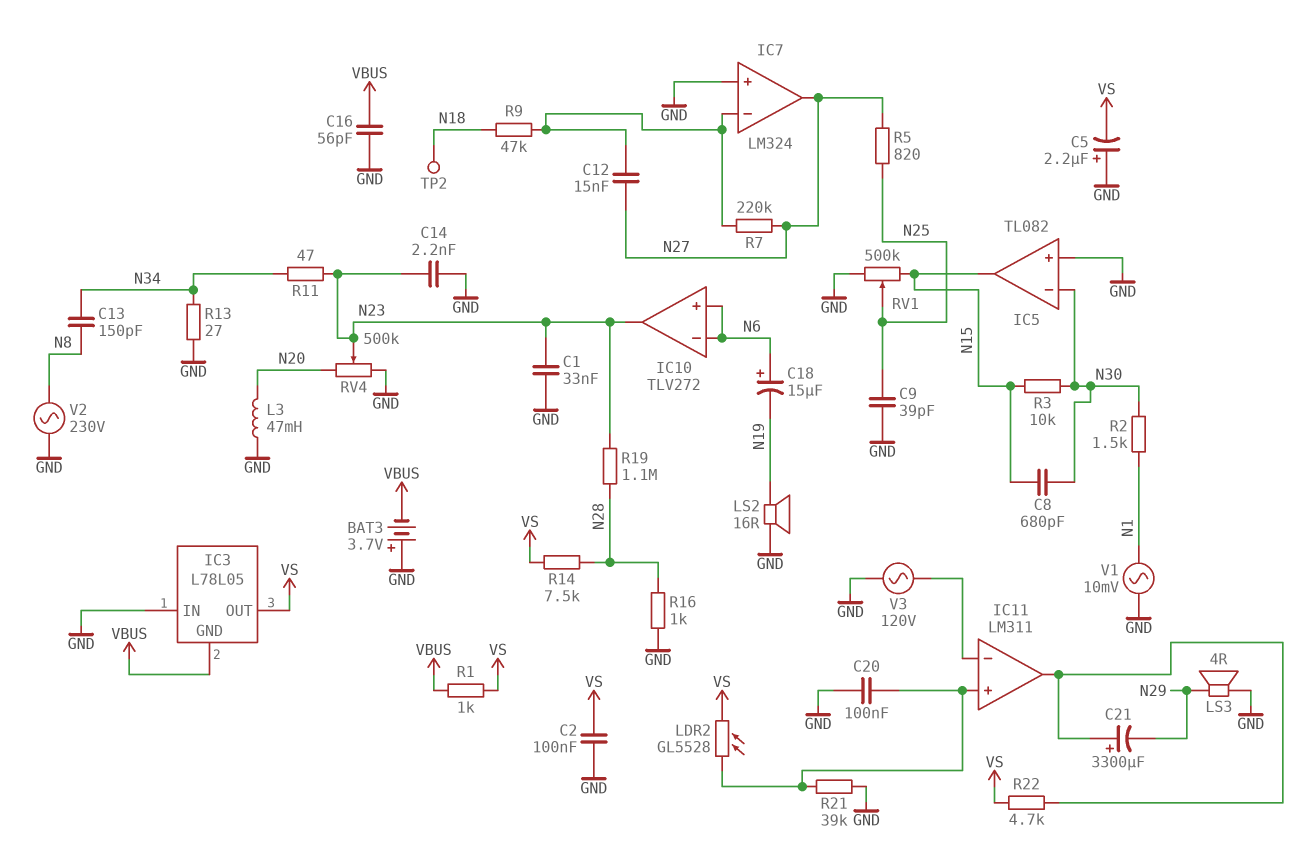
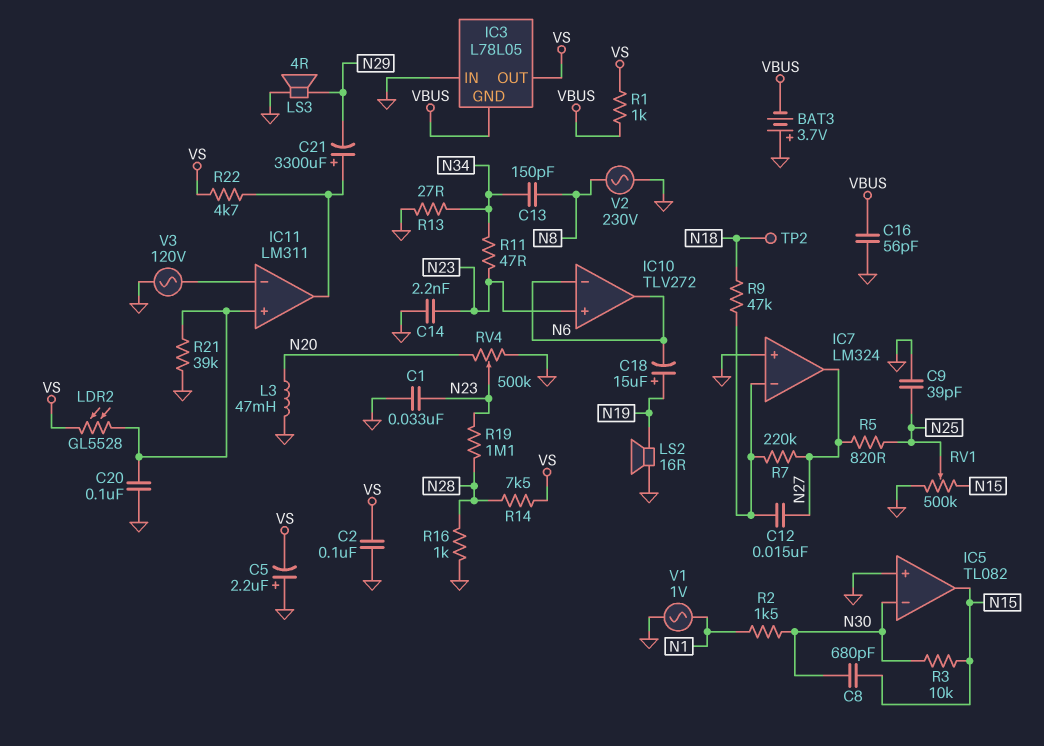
C18: 15uF (plus N6, minus N19) -> 15uF (plus N19, minus N6)
IC10 pin in+: N6 -> N23
IC10 pin out: N23 -> N6
V1: AC 10mV (GND, N1) -> AC 1V (GND, N1)

